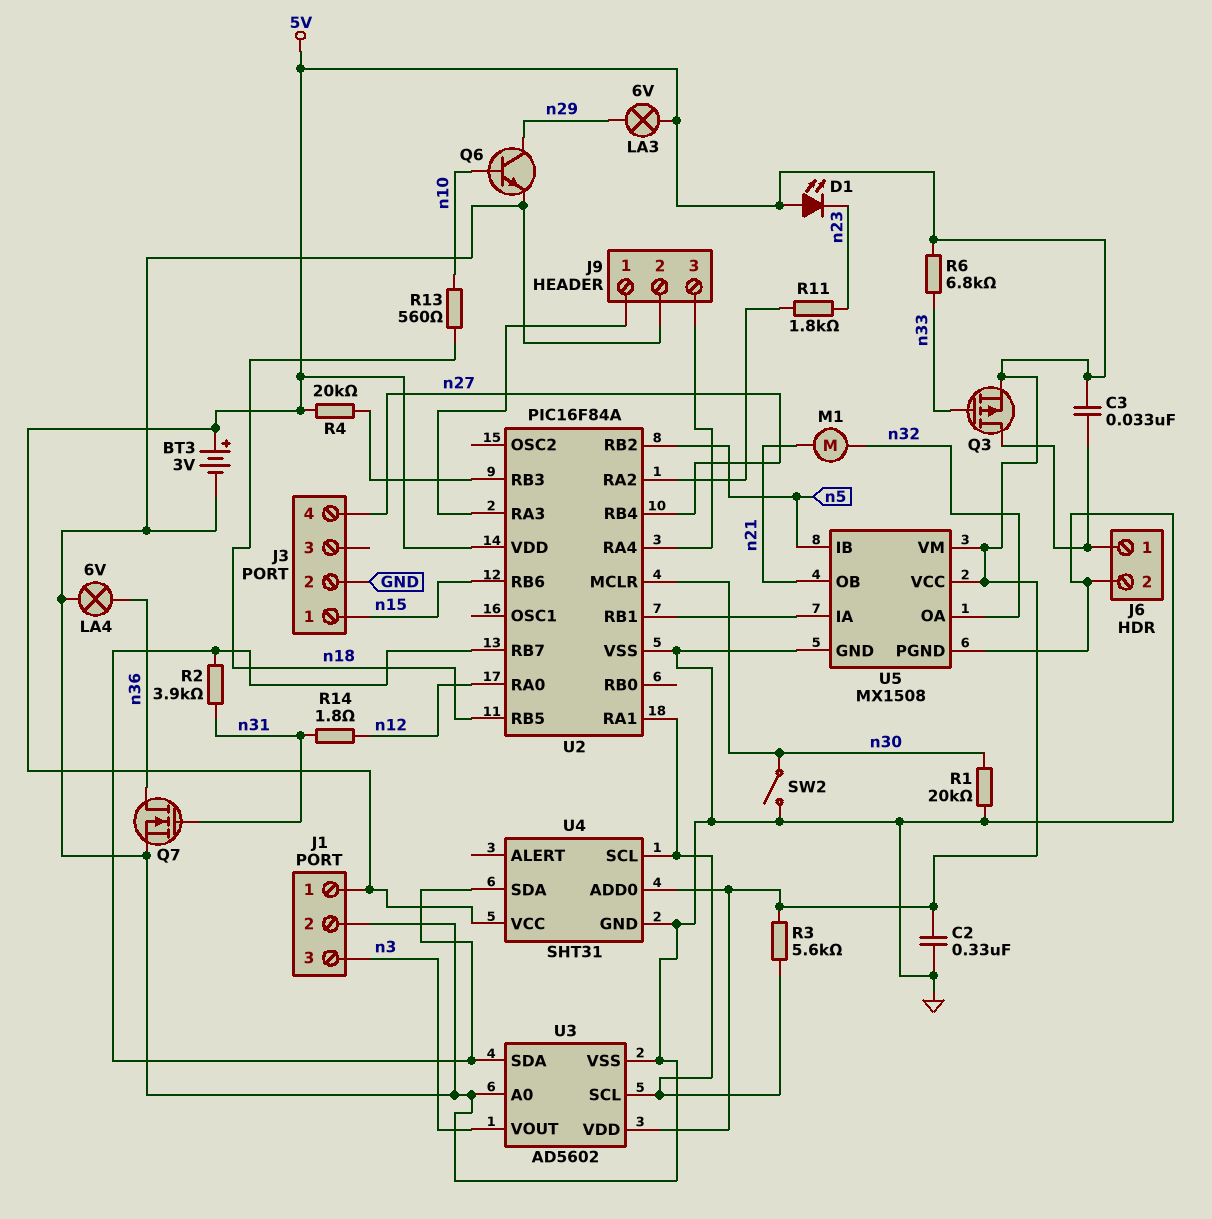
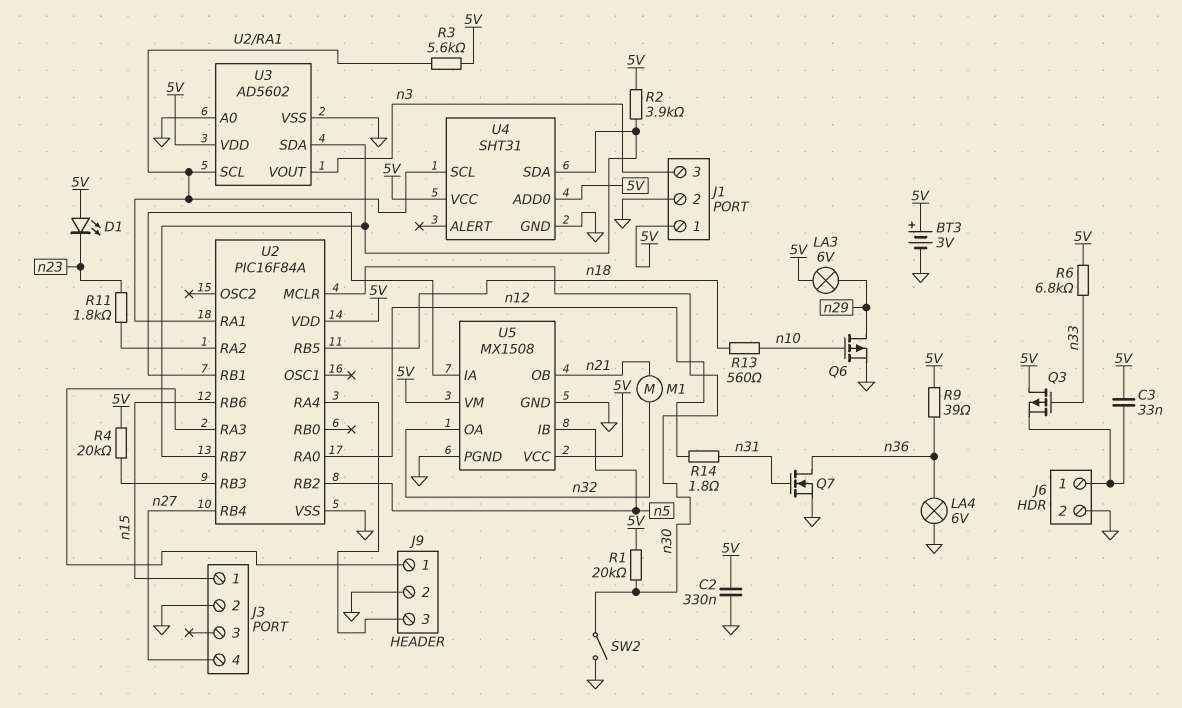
Q3: PMOS (G n33, D J6/1, S 5V) -> PMOS (G n33, D 5V, S J6/1)
Q6: NPN (B n10, C n29, E GND) -> PMOS (G n10, D n29, S GND)
R1: 20k (GND, n30) -> 20k (5V, n30)
R2: 3.9k (U2/RB7, n31) -> 3.9k (5V, U2/RB7)
R9: none -> 39 (5V, n36)

